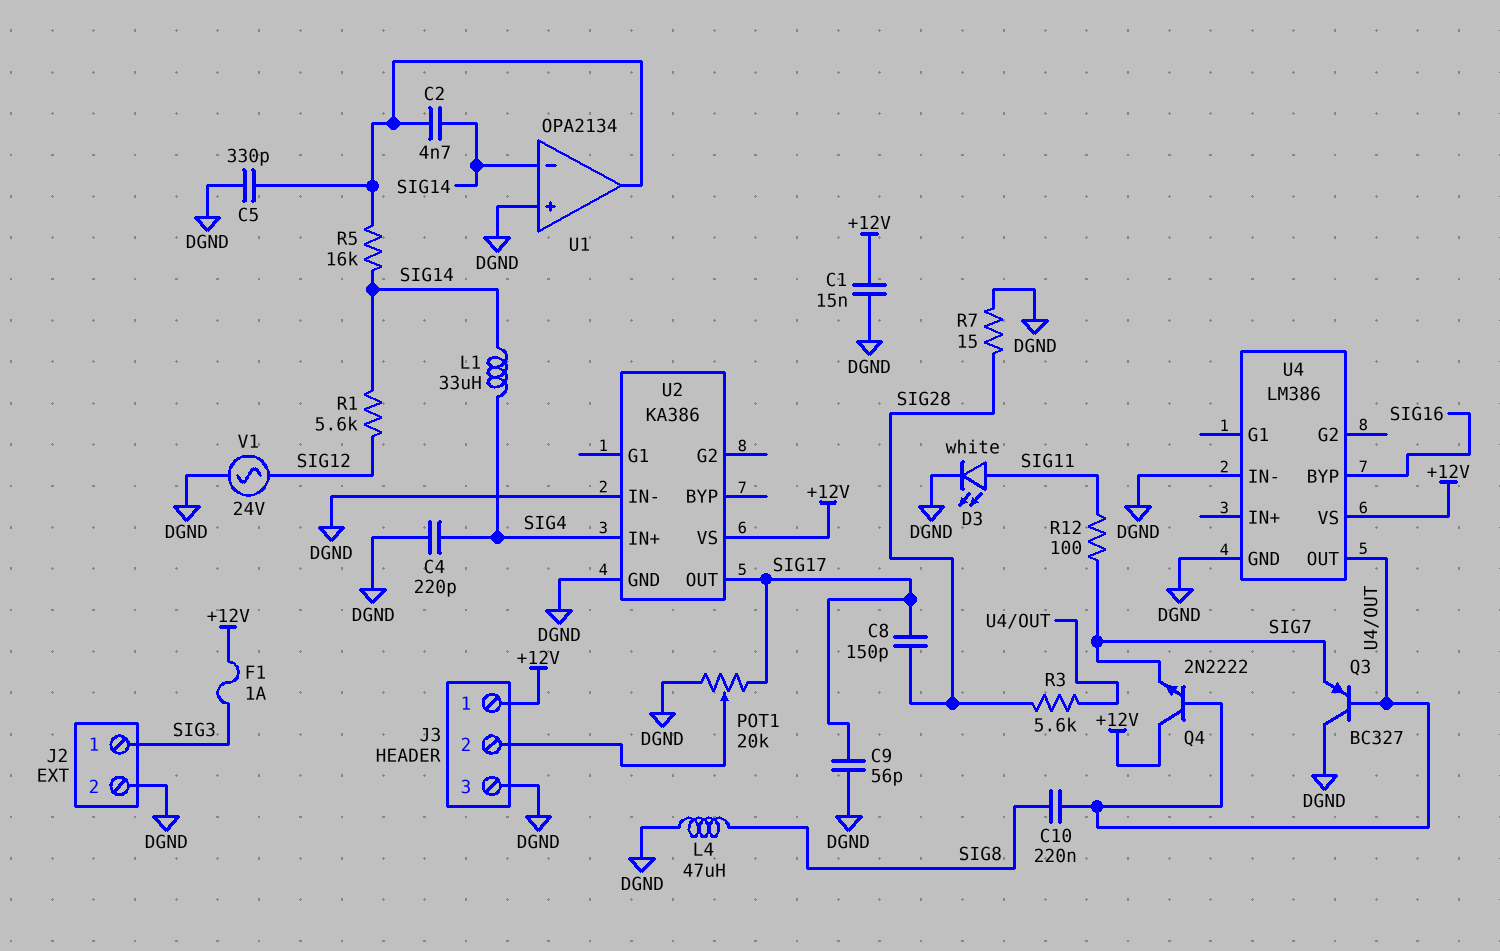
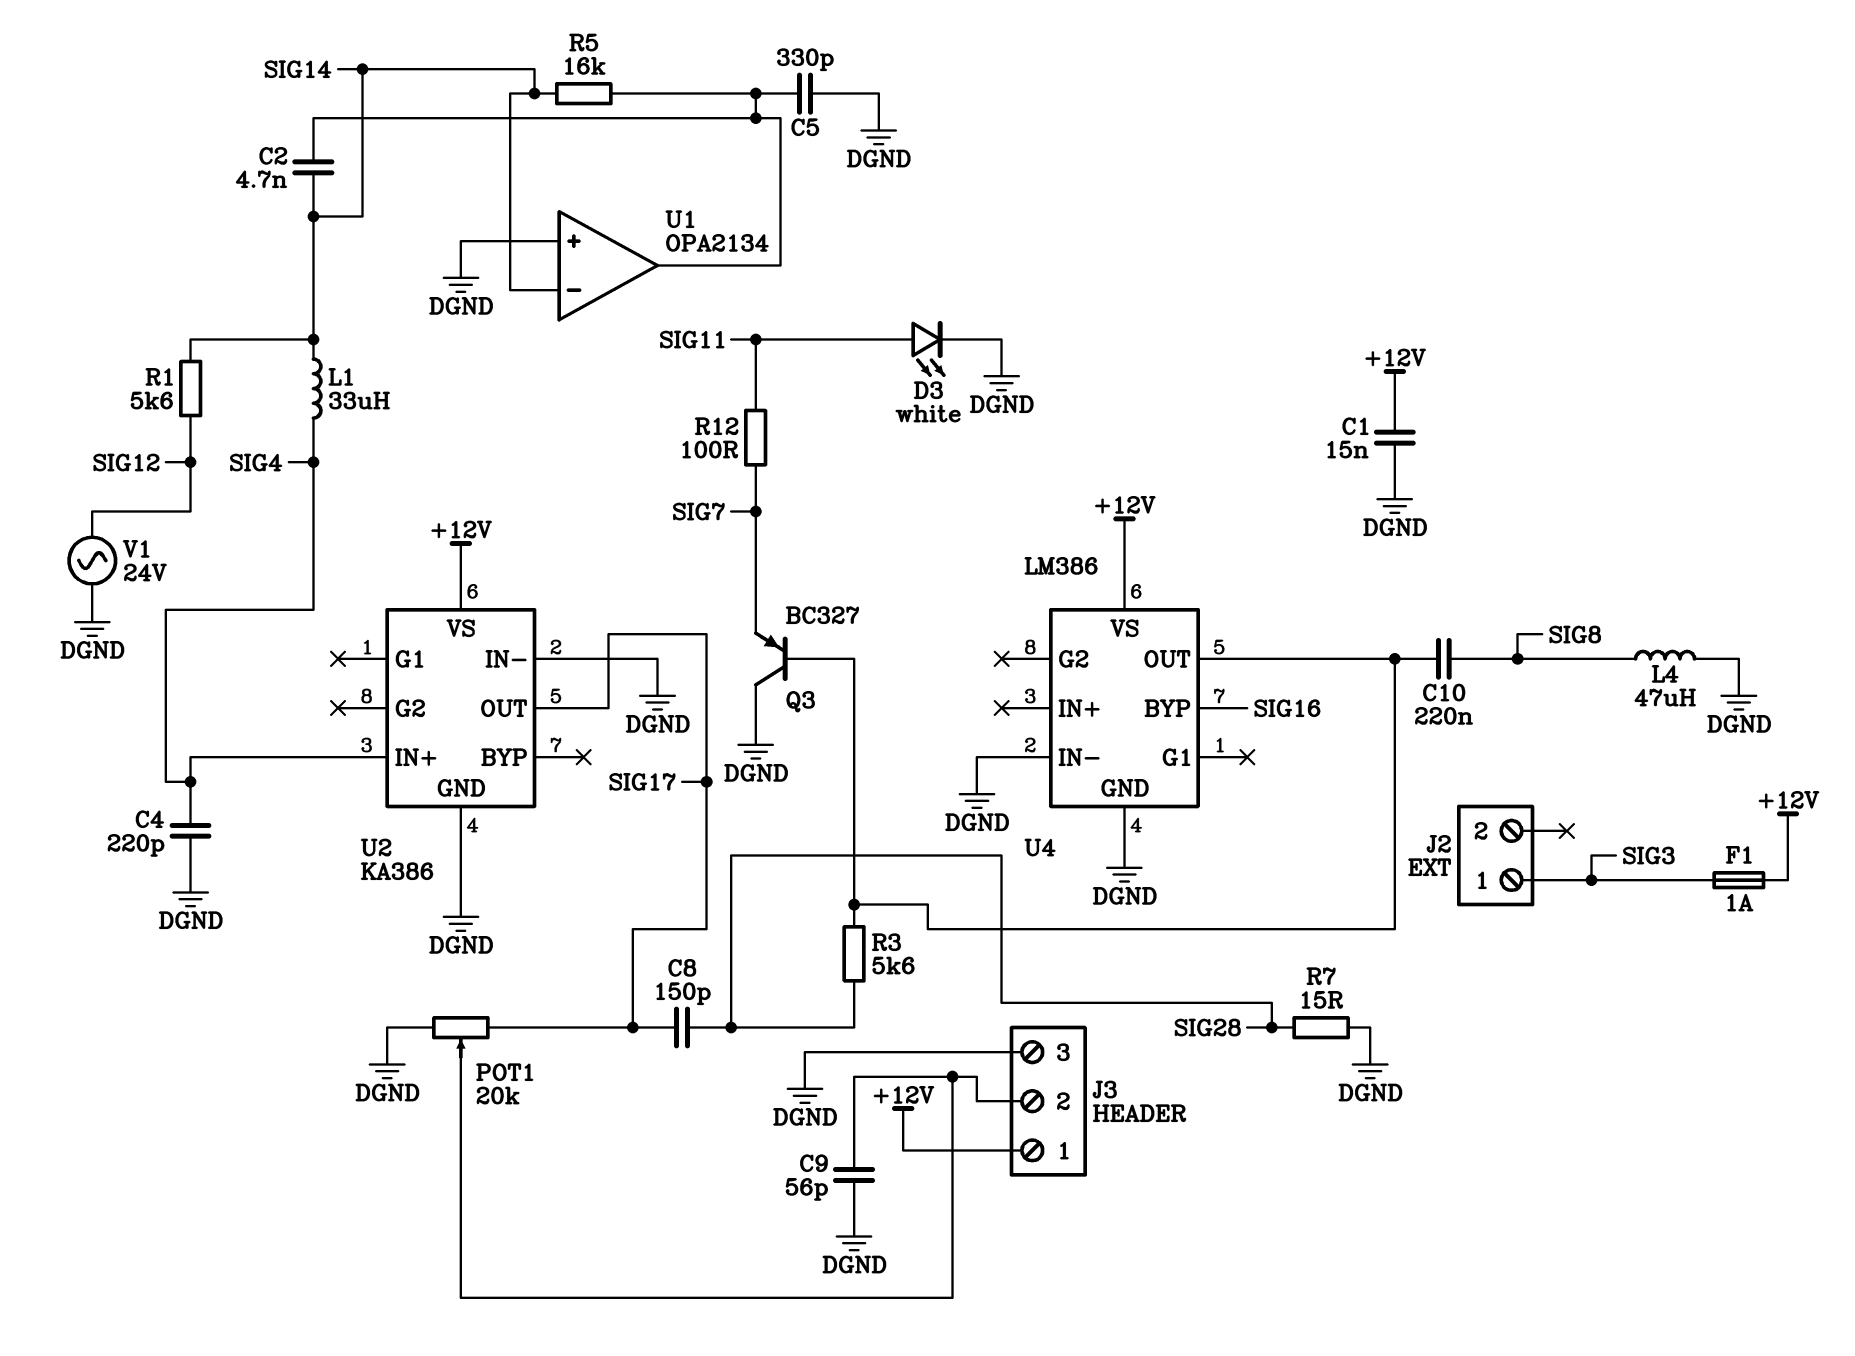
C9: 56pF (DGND, SIG17) -> 56pF (DGND, J3/2)
J2 pin 2: DGND -> none
Q4: NPN 2N2222 (B U4/OUT, C +12V, E SIG7) -> none

